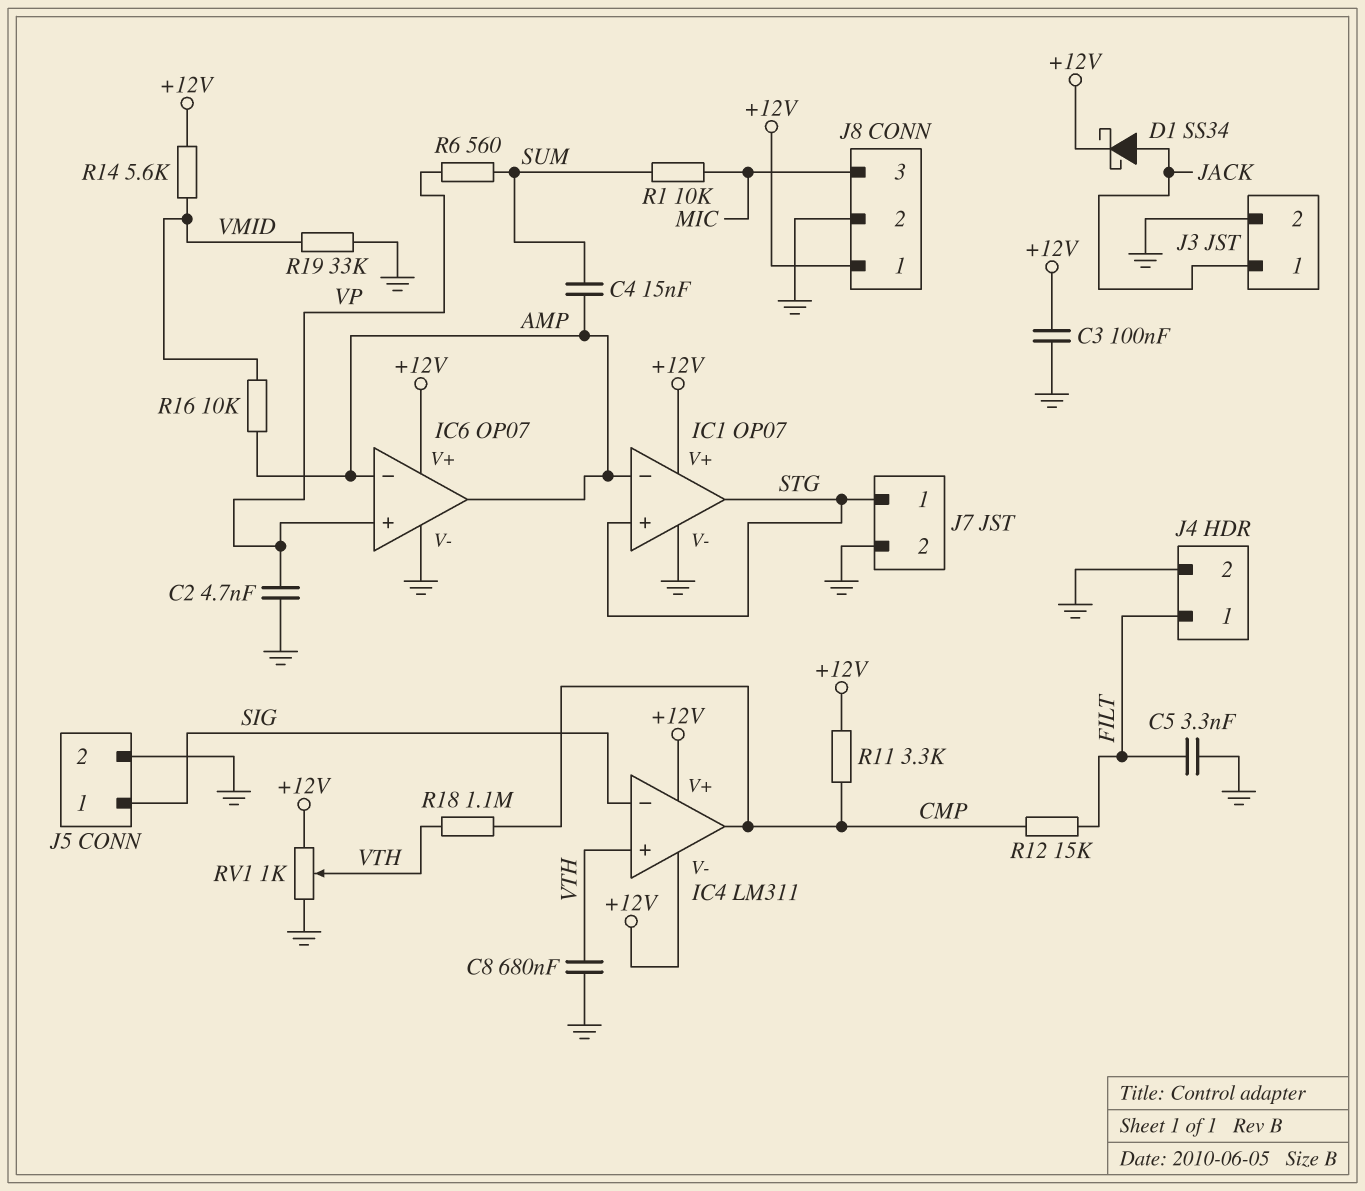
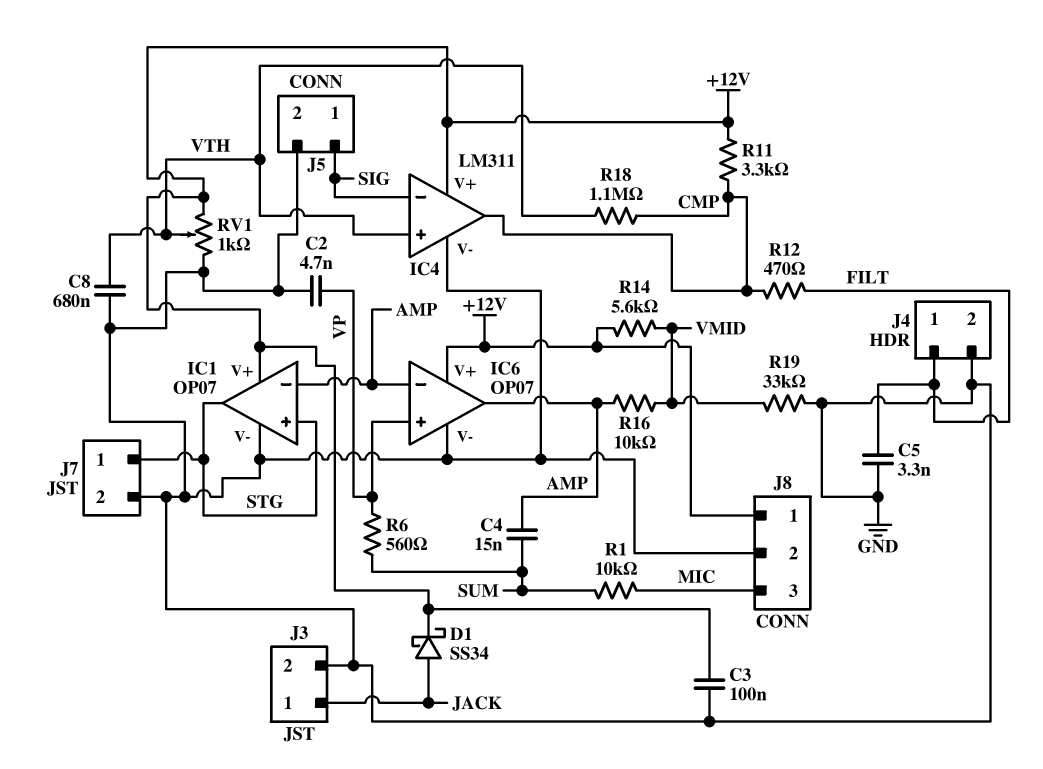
IC4 pin V-: +12V -> GND
R12: 15k (CMP, FILT) -> 470 (CMP, FILT)

